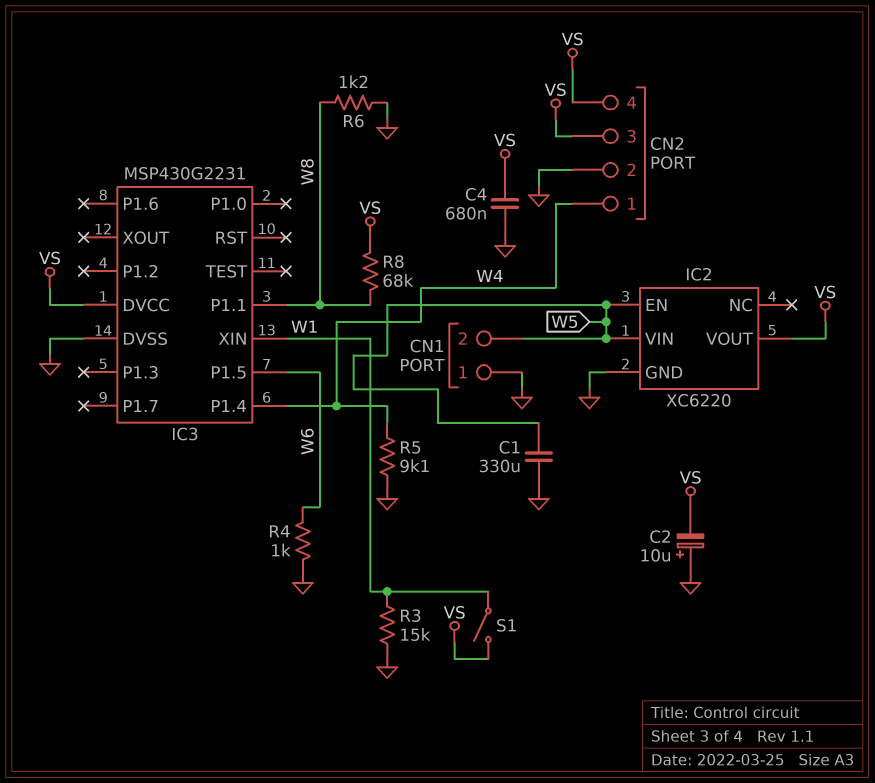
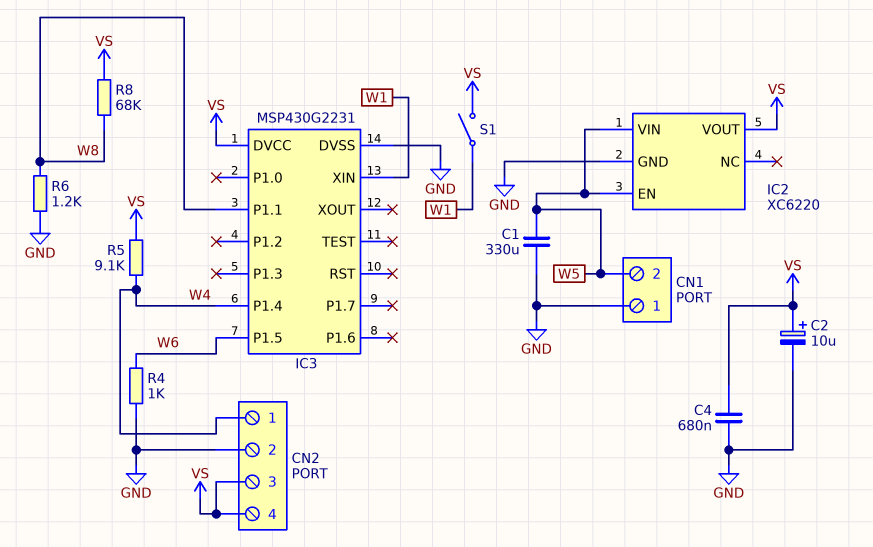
C2: 10uF (plus GND, minus VS) -> 10uF (plus VS, minus GND)
R3: 15k (GND, W1) -> none
R5: 9.1k (GND, W4) -> 9.1k (VS, W4)

